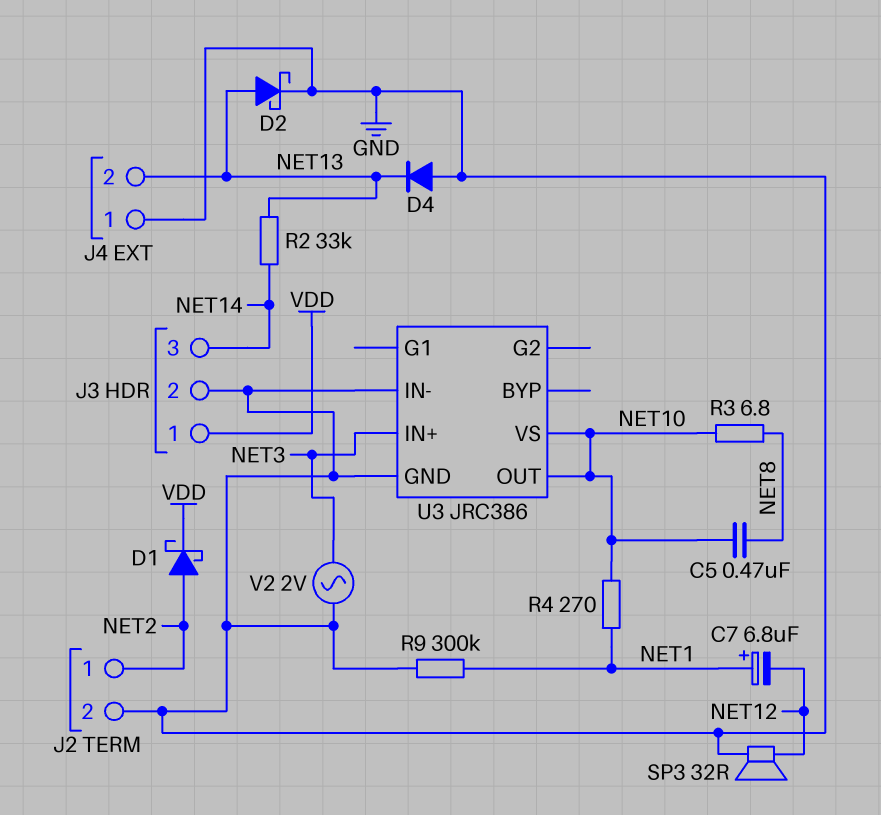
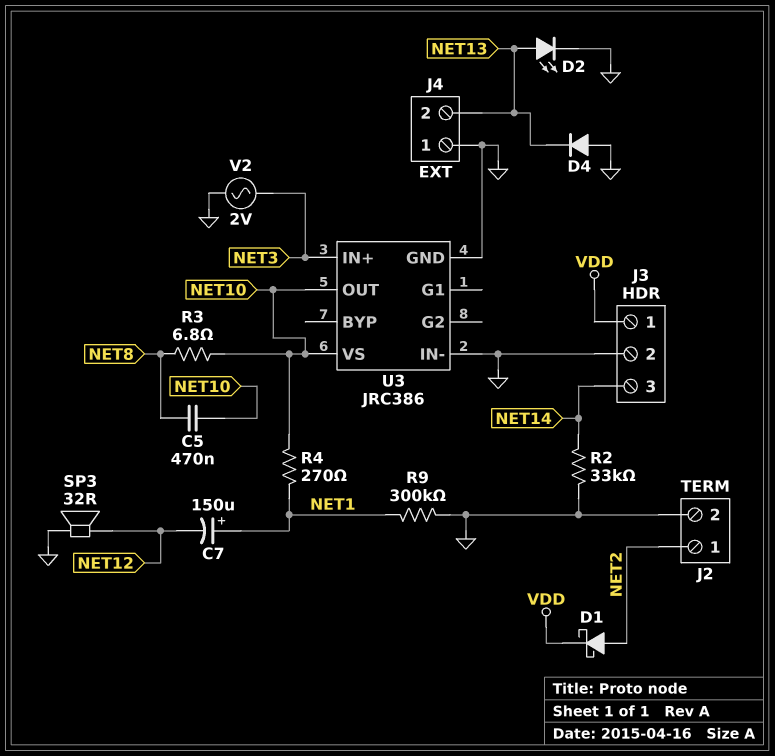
C7: 6.8uF (plus NET1, minus NET12) -> 150uF (plus NET1, minus NET12)
D2: schottky (A NET13, K GND) -> LED (A NET13, K GND)
R2: 33k (NET13, NET14) -> 33k (GND, NET14)

